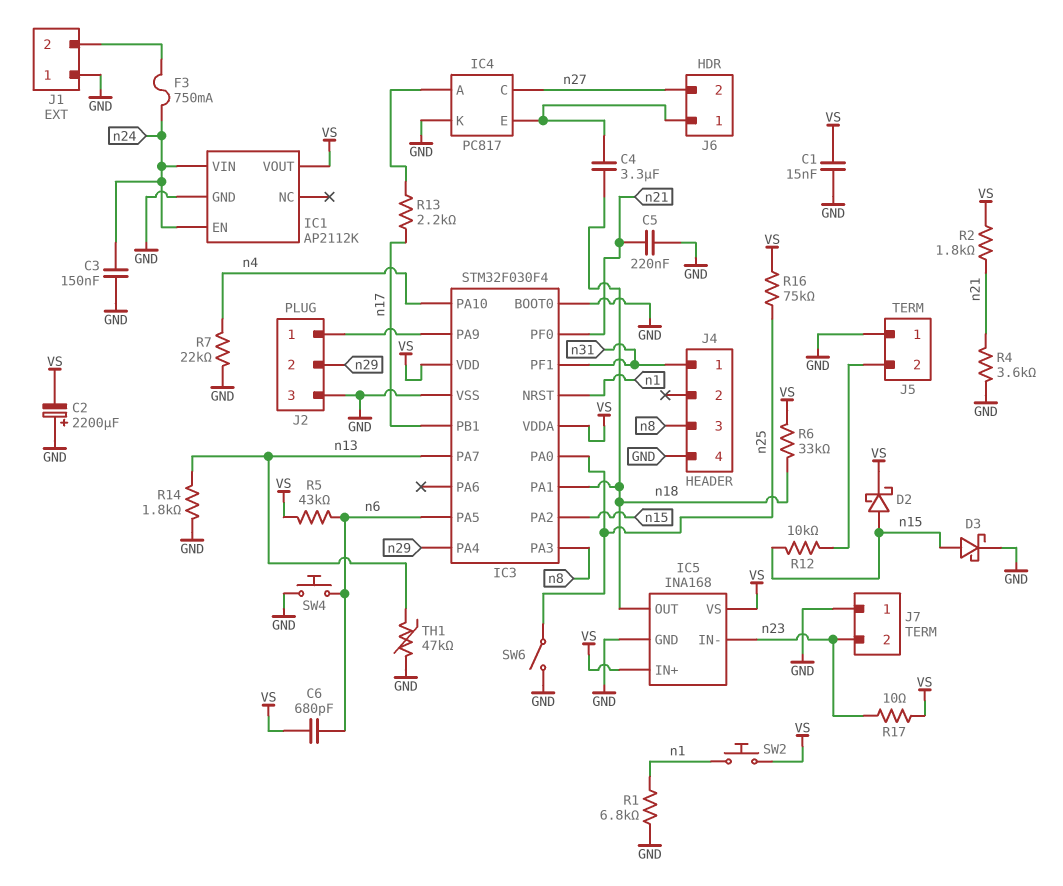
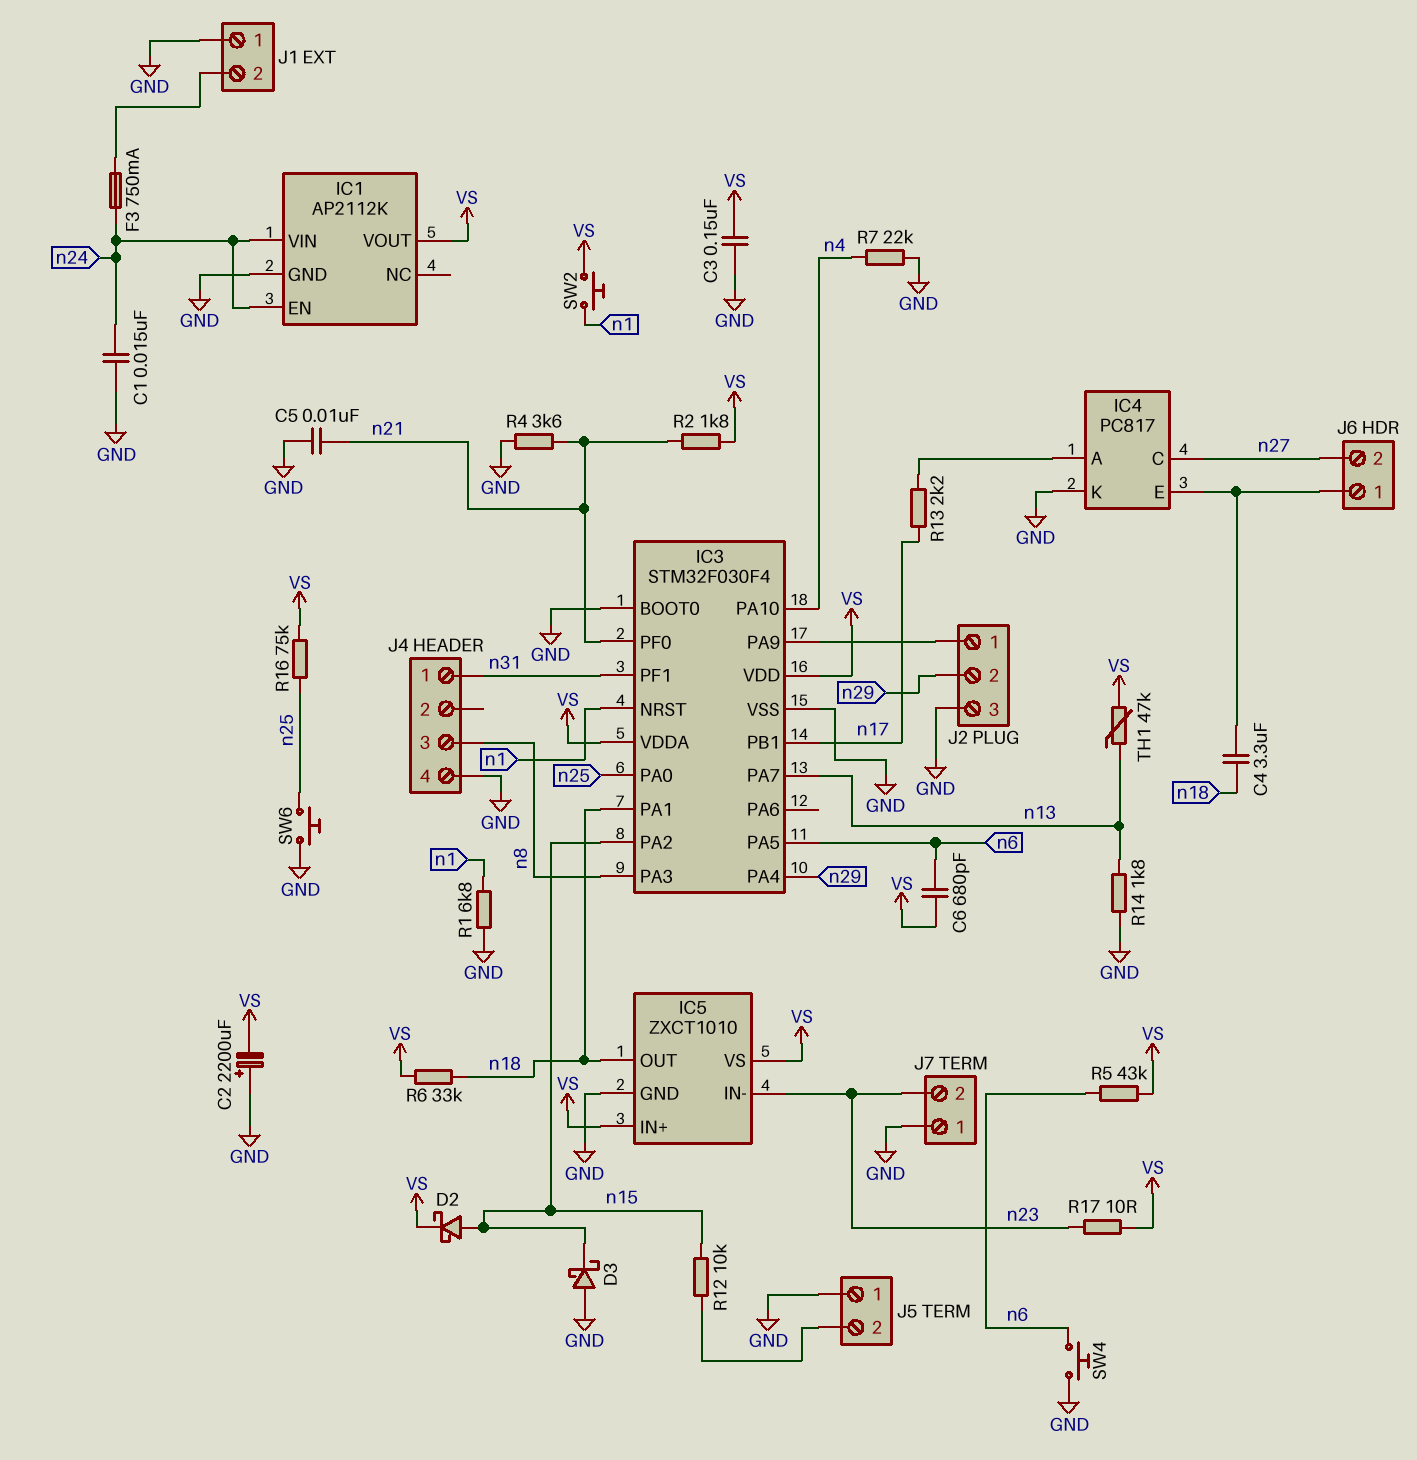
C1: 15nF (GND, VS) -> 15nF (GND, n24)
C3: 150nF (GND, n24) -> 150nF (GND, VS)
C5: 220nF (GND, n21) -> 10nF (GND, n21)
D3: schottky (A n15, K GND) -> schottky (A GND, K n15)
IC5: INA168 -> ZXCT1010
SW6: switch (GND, n25) -> button (GND, n25)
TH1: 47k (GND, n13) -> 47k (VS, n13)

